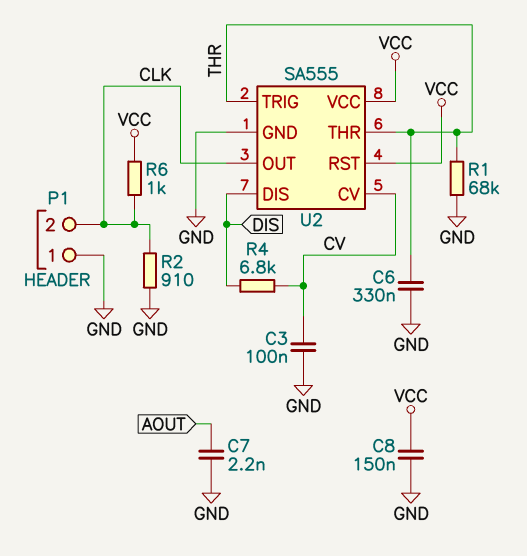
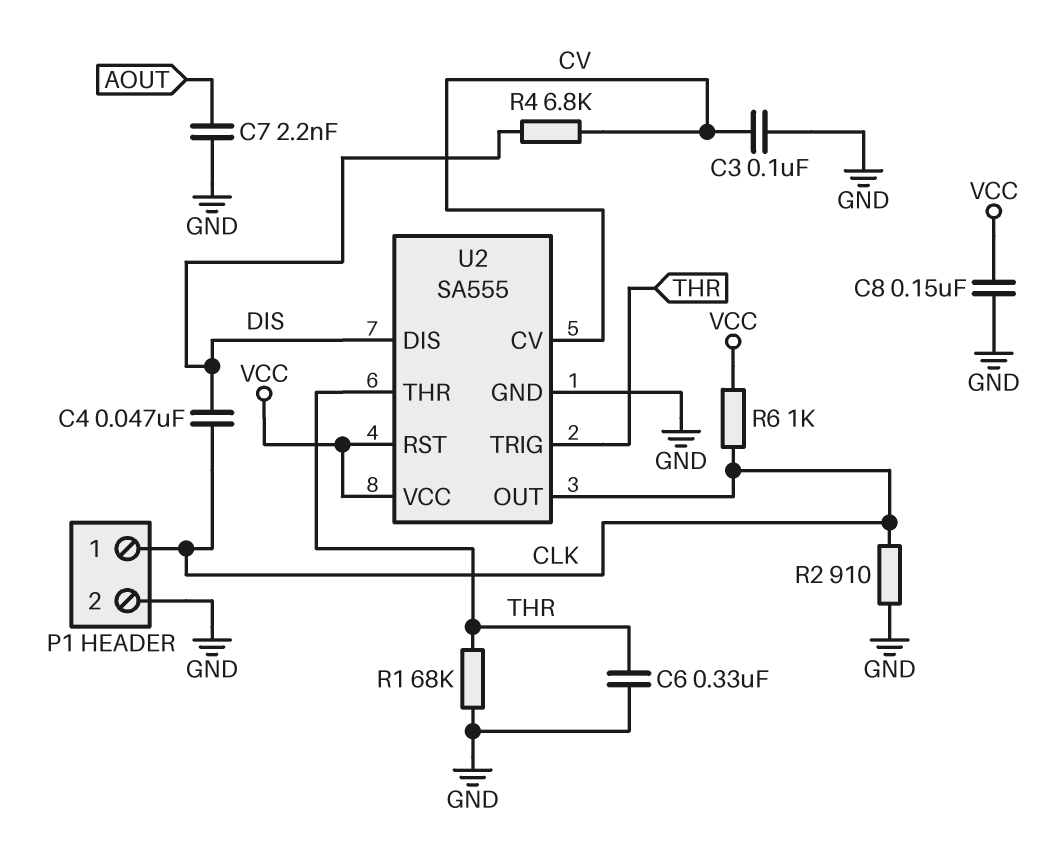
C4: none -> 47nF (CLK, DIS)
P1 pin 1: GND -> CLK
P1 pin 2: CLK -> GND

